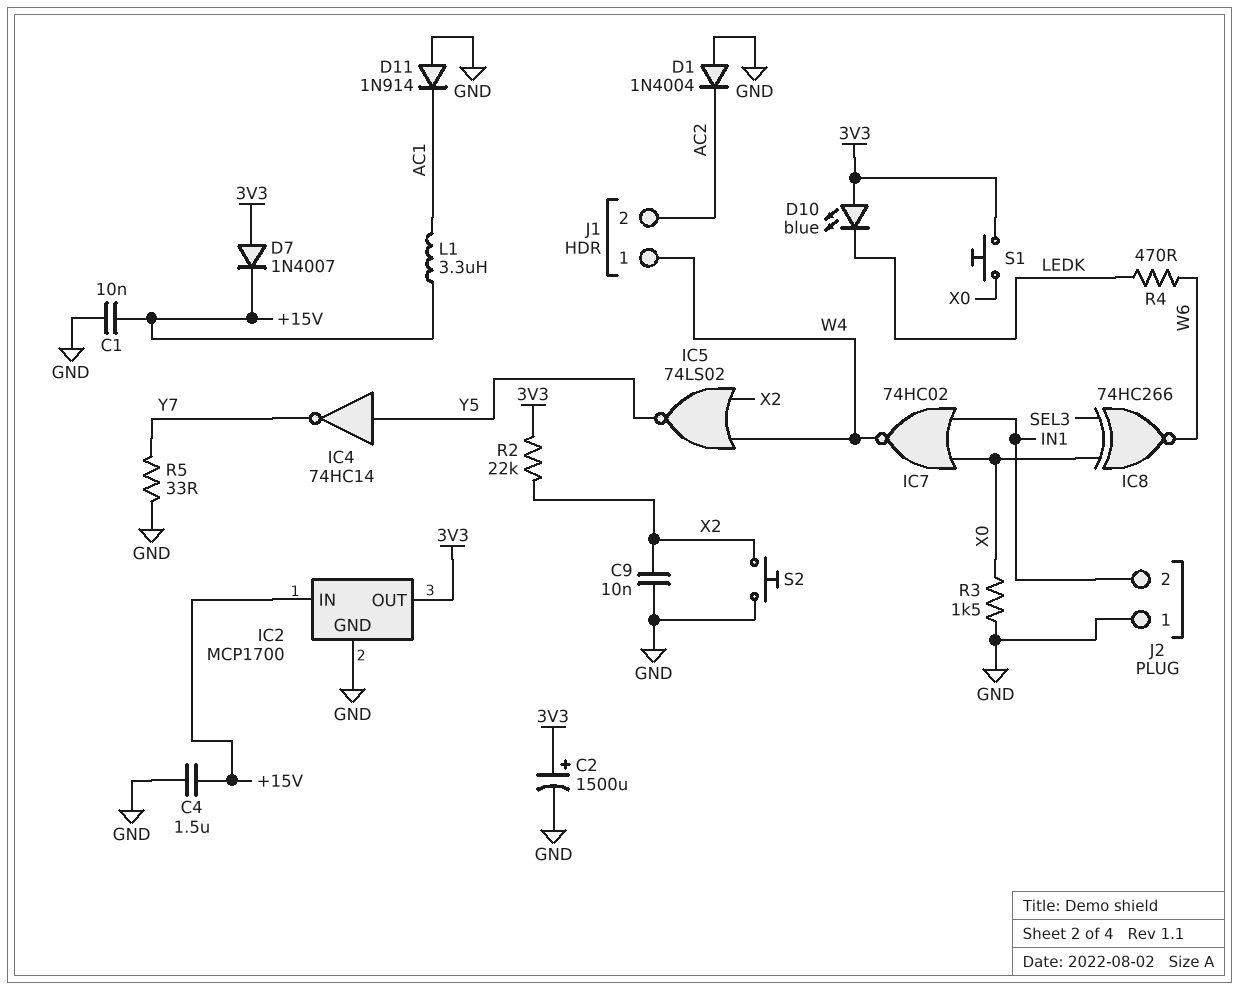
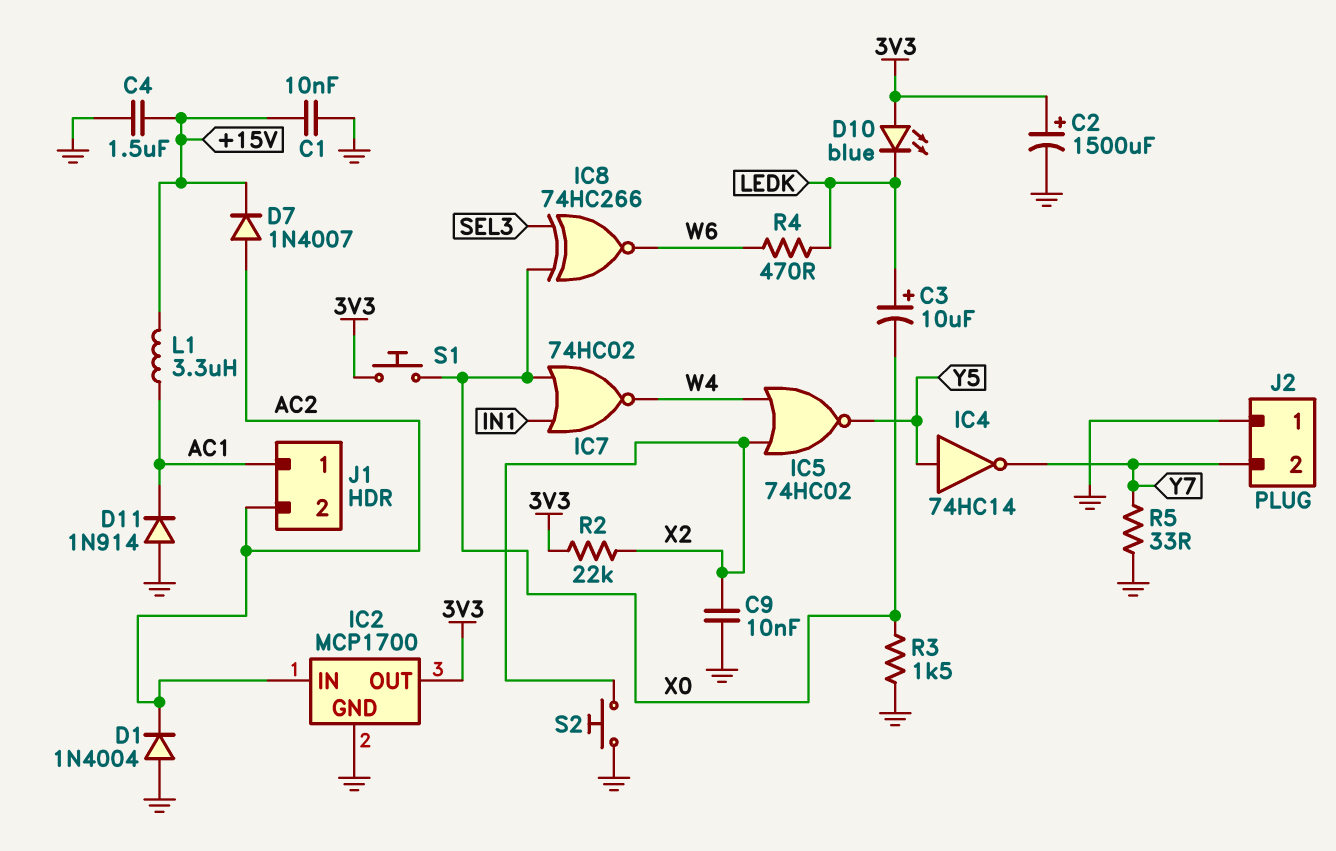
C3: none -> 10uF (plus LEDK, minus X0)
D7: diode 1N4007 (A 3V3, K +15V) -> diode 1N4007 (A AC2, K +15V)
IC2 pin IN: +15V -> AC2
IC5: NOR 74LS02 (in W4, in X2, out Y5) -> NOR 74HC02 (in W4, in X2, out Y5)
J1 pin 1: W4 -> AC1
J2 pin 2: IN1 -> Y7

